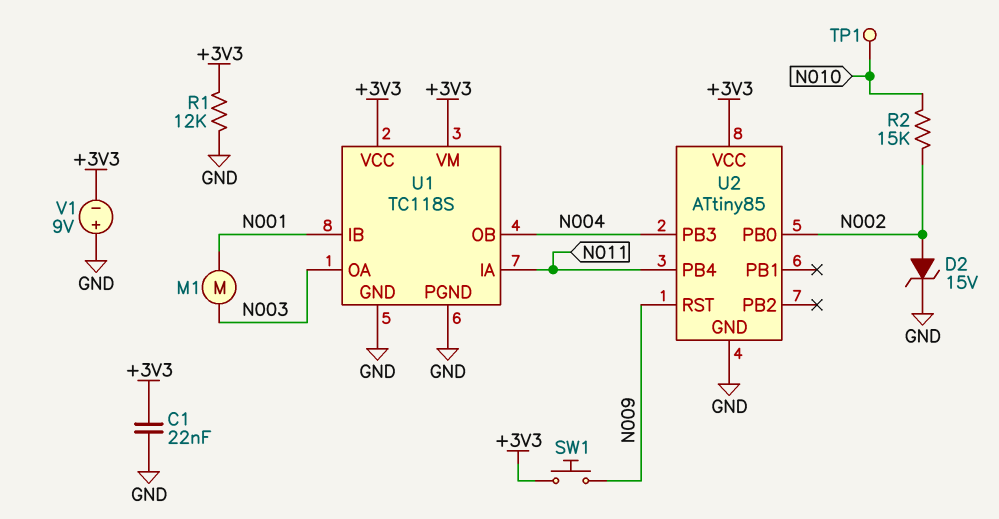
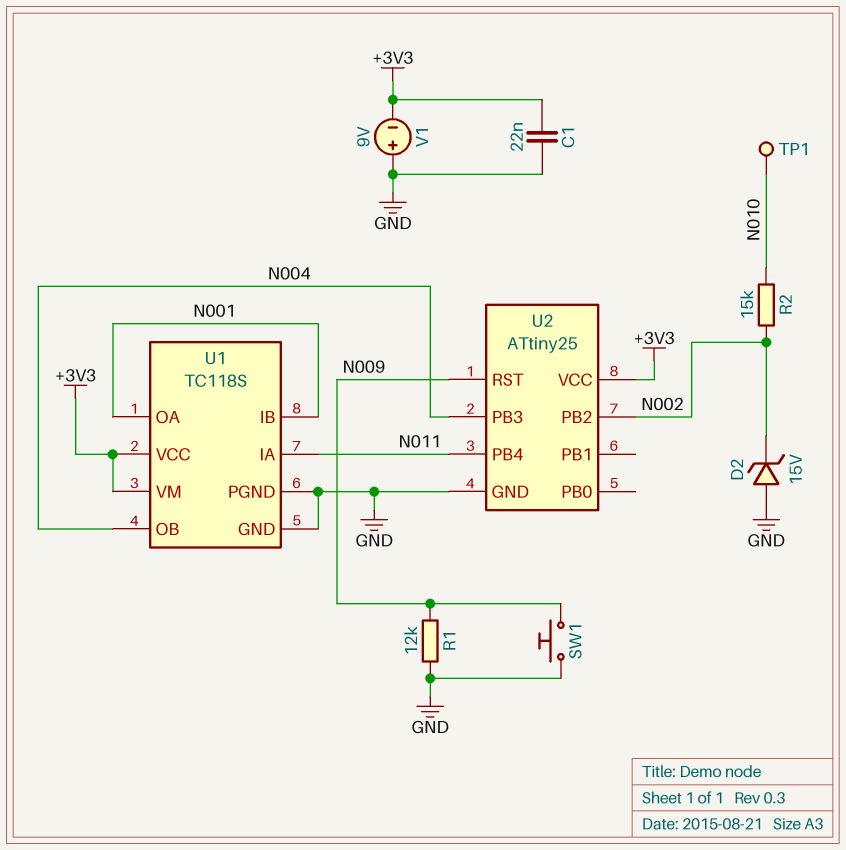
D2: zener 15V (A N002, K GND) -> zener 15V (A GND, K N002)
M1: motor (N001, N003) -> none
R1: 12k (+3V3, GND) -> 12k (GND, N009)
SW1: button (+3V3, N009) -> button (GND, N009)
U1 pin OA: N003 -> N001
U2: ATtiny85 -> ATtiny25
U2 pin PB0: N002 -> none
U2 pin PB2: none -> N002

